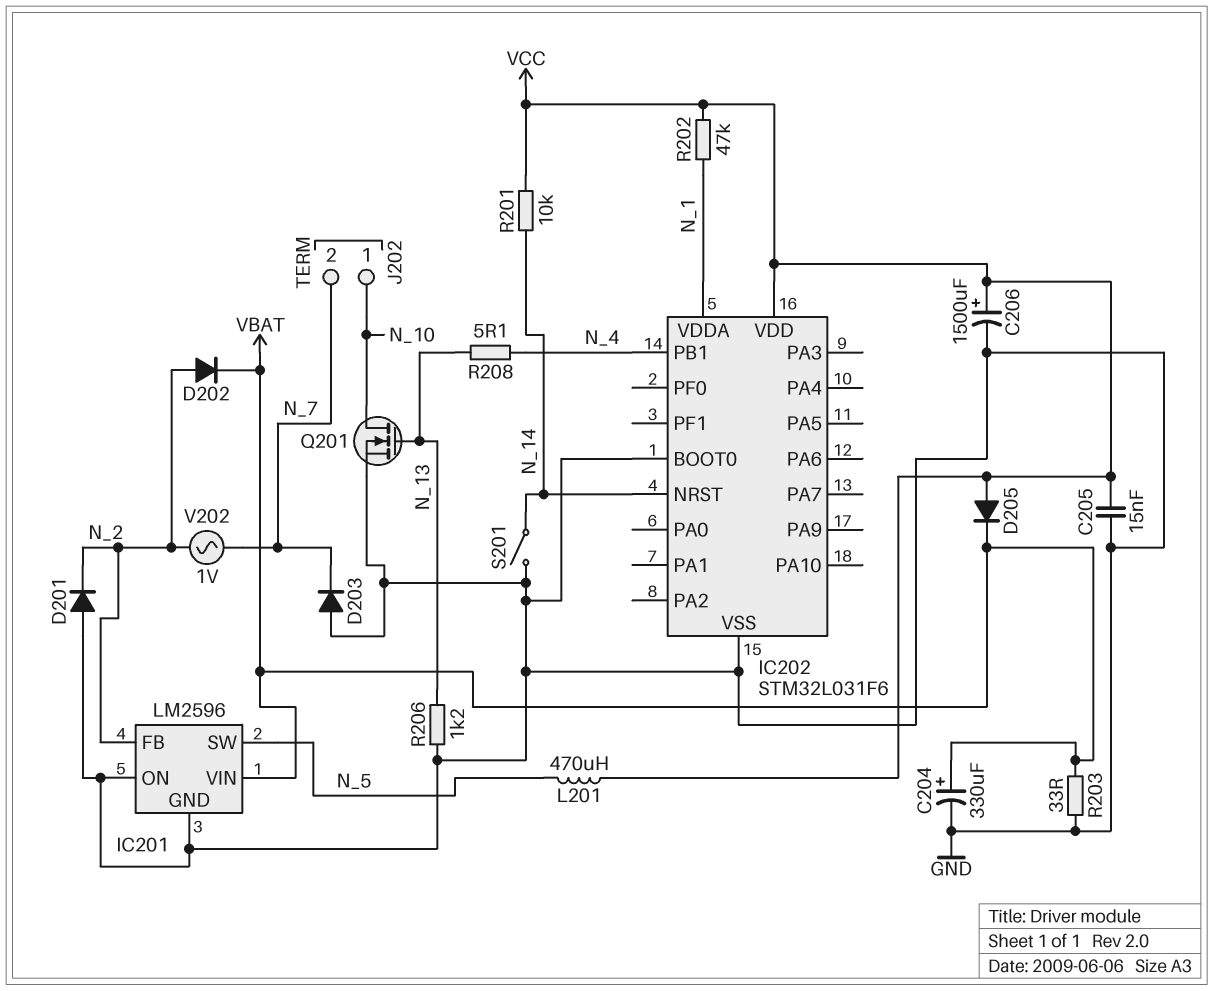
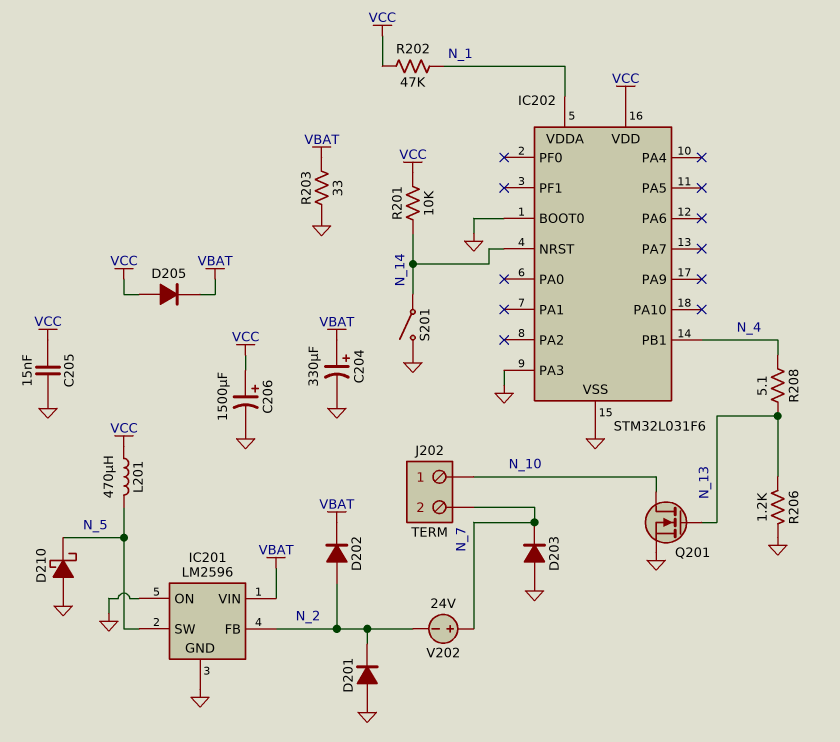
D210: none -> schottky (A GND, K N_5)
IC202 pin PA3: none -> GND
V202: AC 1V (N_2, N_7) -> 24V (plus N_7, minus N_2)

